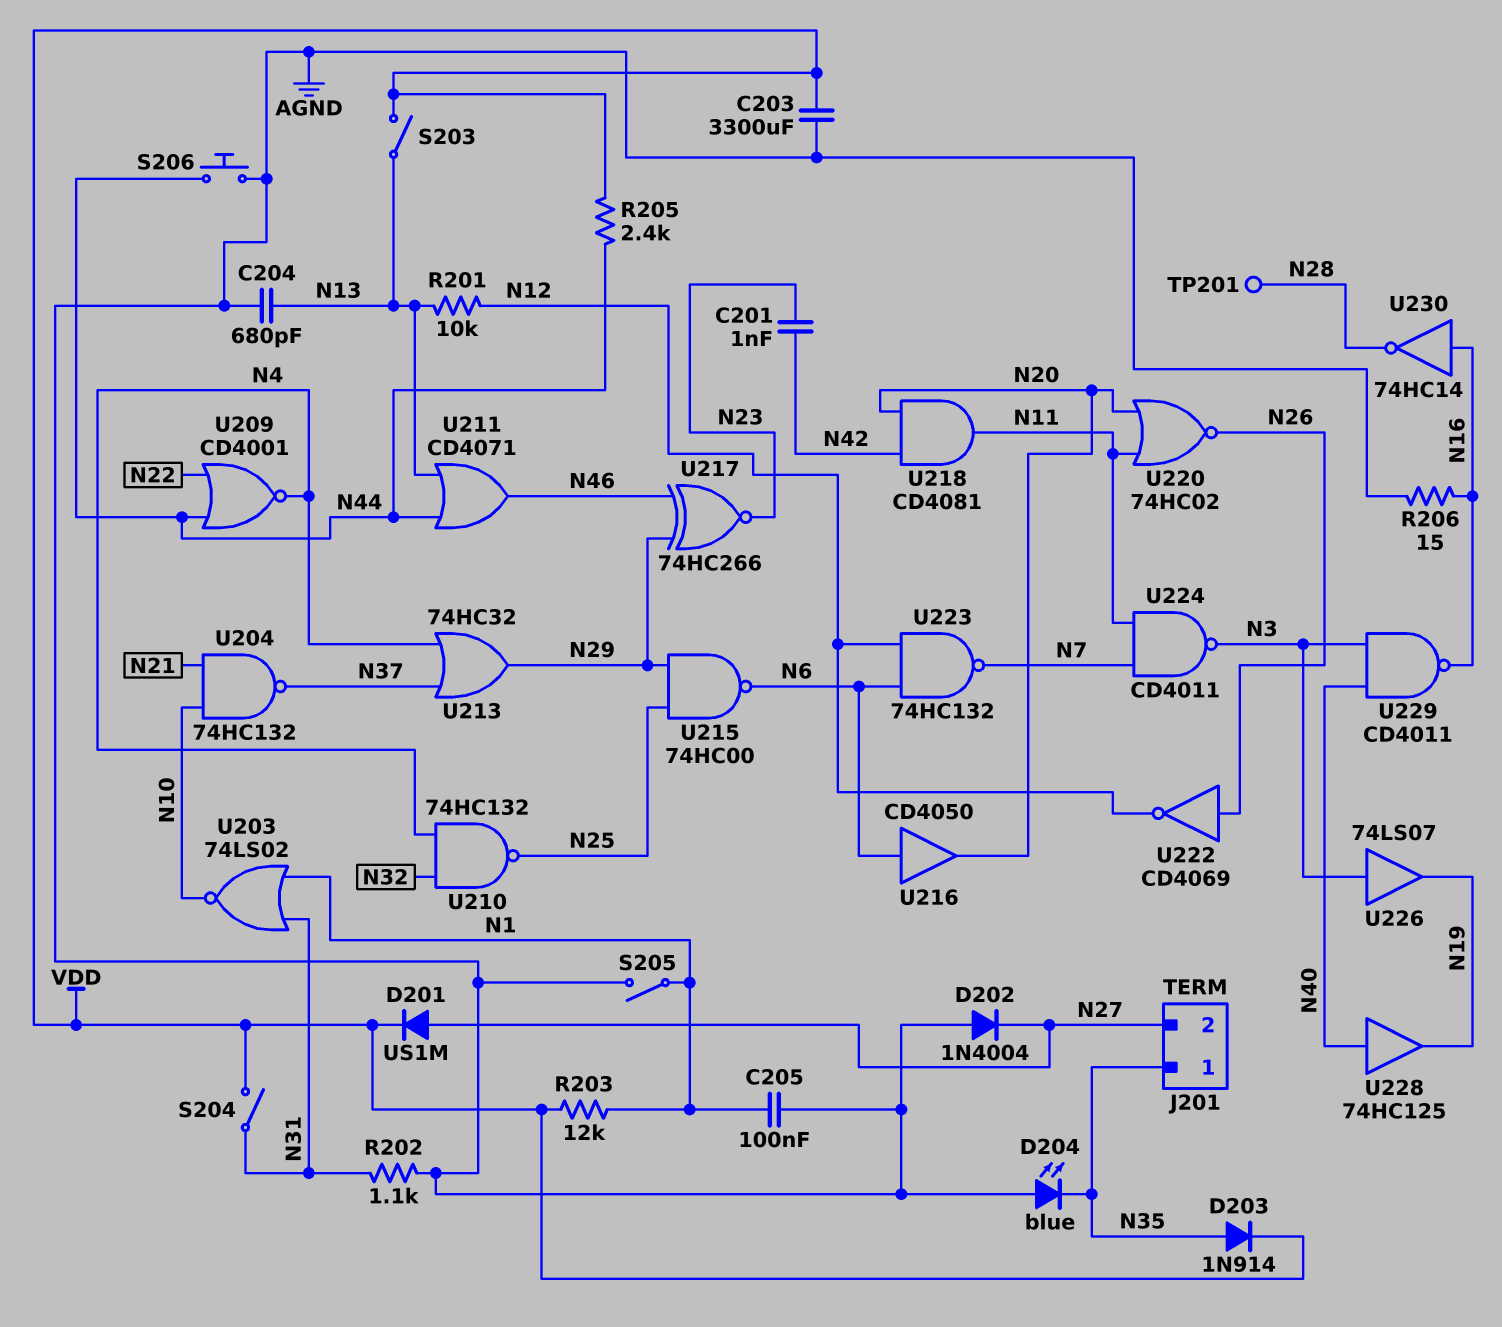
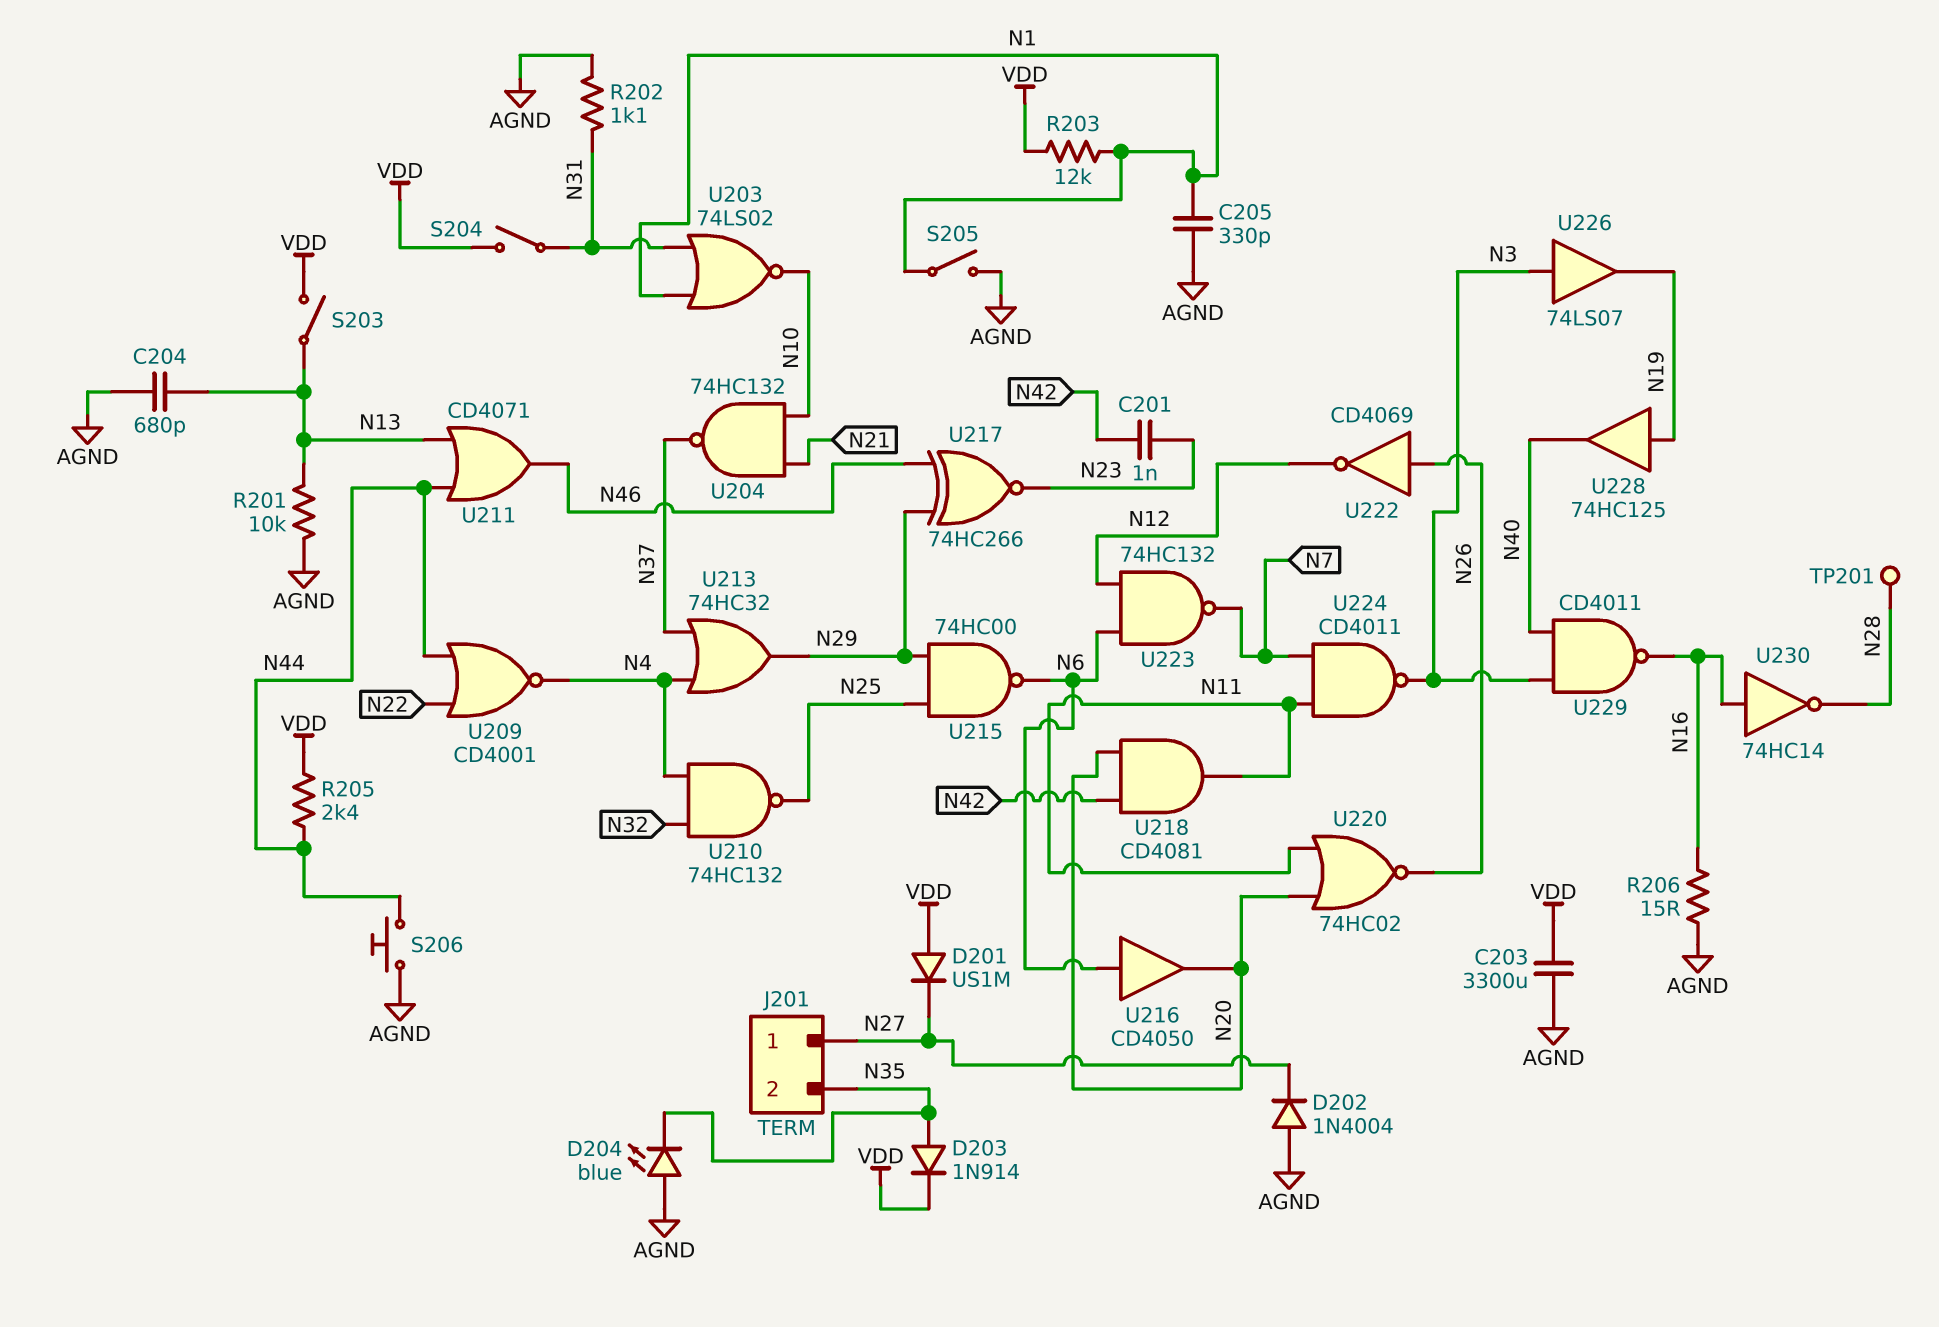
C205: 100nF (AGND, N1) -> 330pF (AGND, N1)
D201: diode US1M (A N27, K VDD) -> diode US1M (A VDD, K N27)
J201 pin 1: N35 -> N27
J201 pin 2: N27 -> N35
R201: 10k (N12, N13) -> 10k (AGND, N13)
U228: buffer 74HC125 (in N40, out N19) -> buffer 74HC125 (in N19, out N40)

